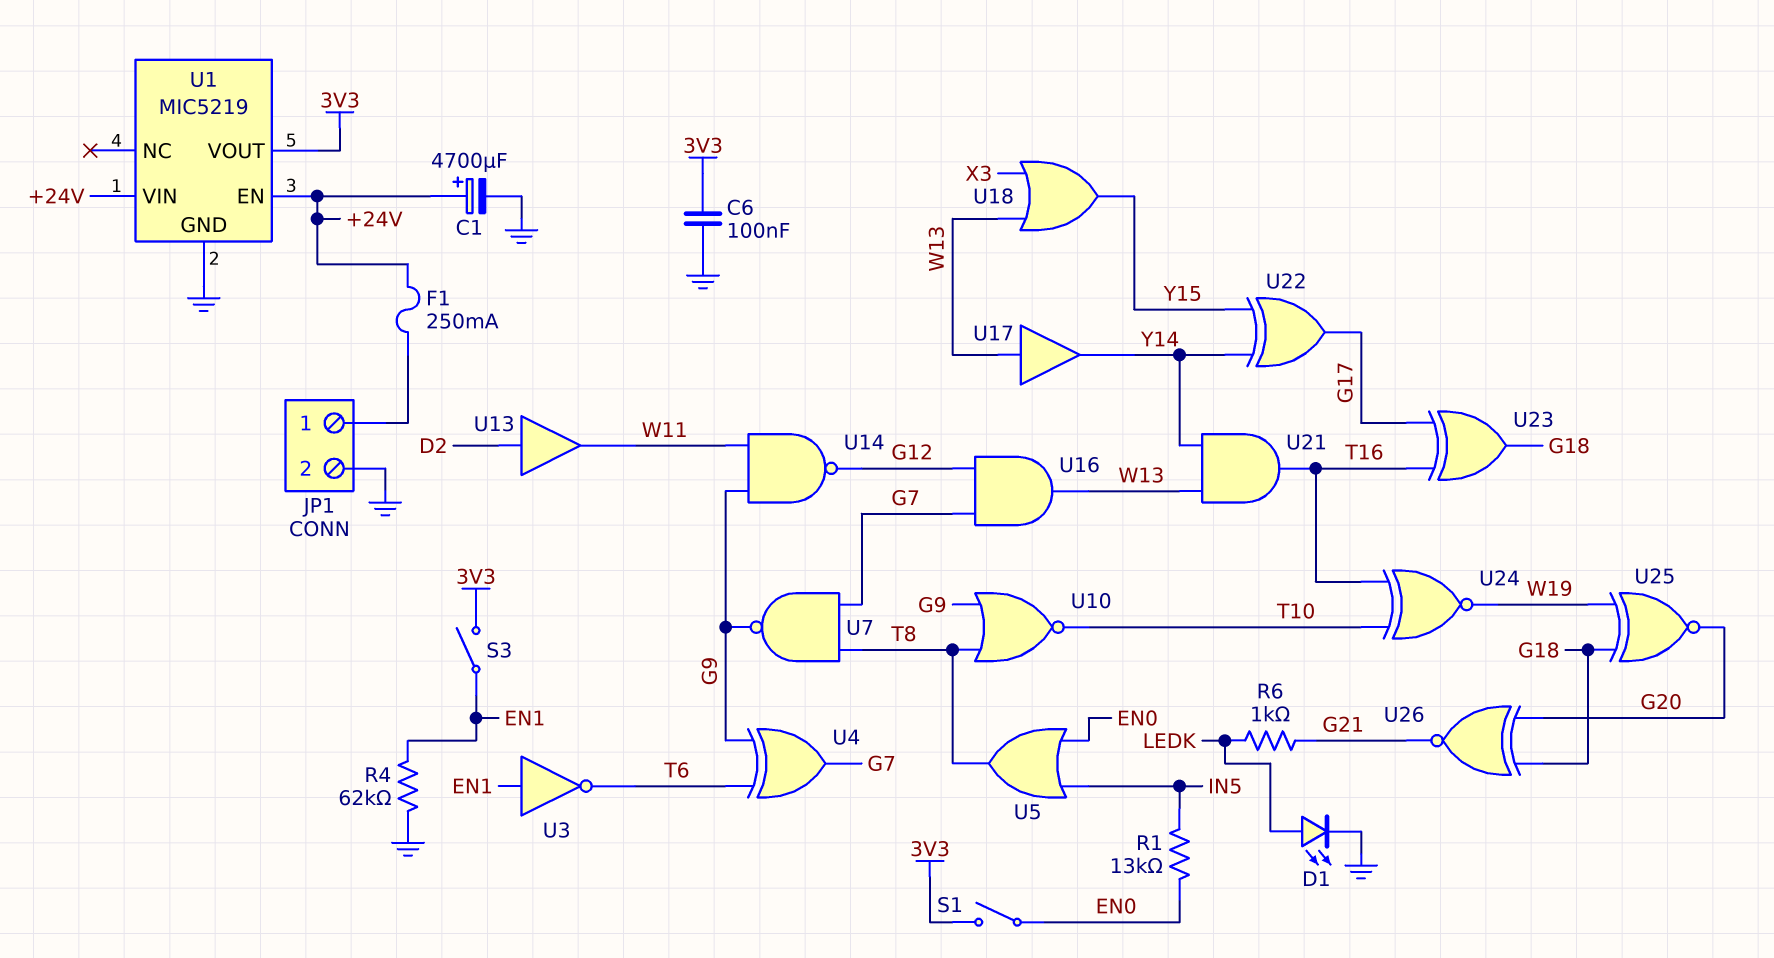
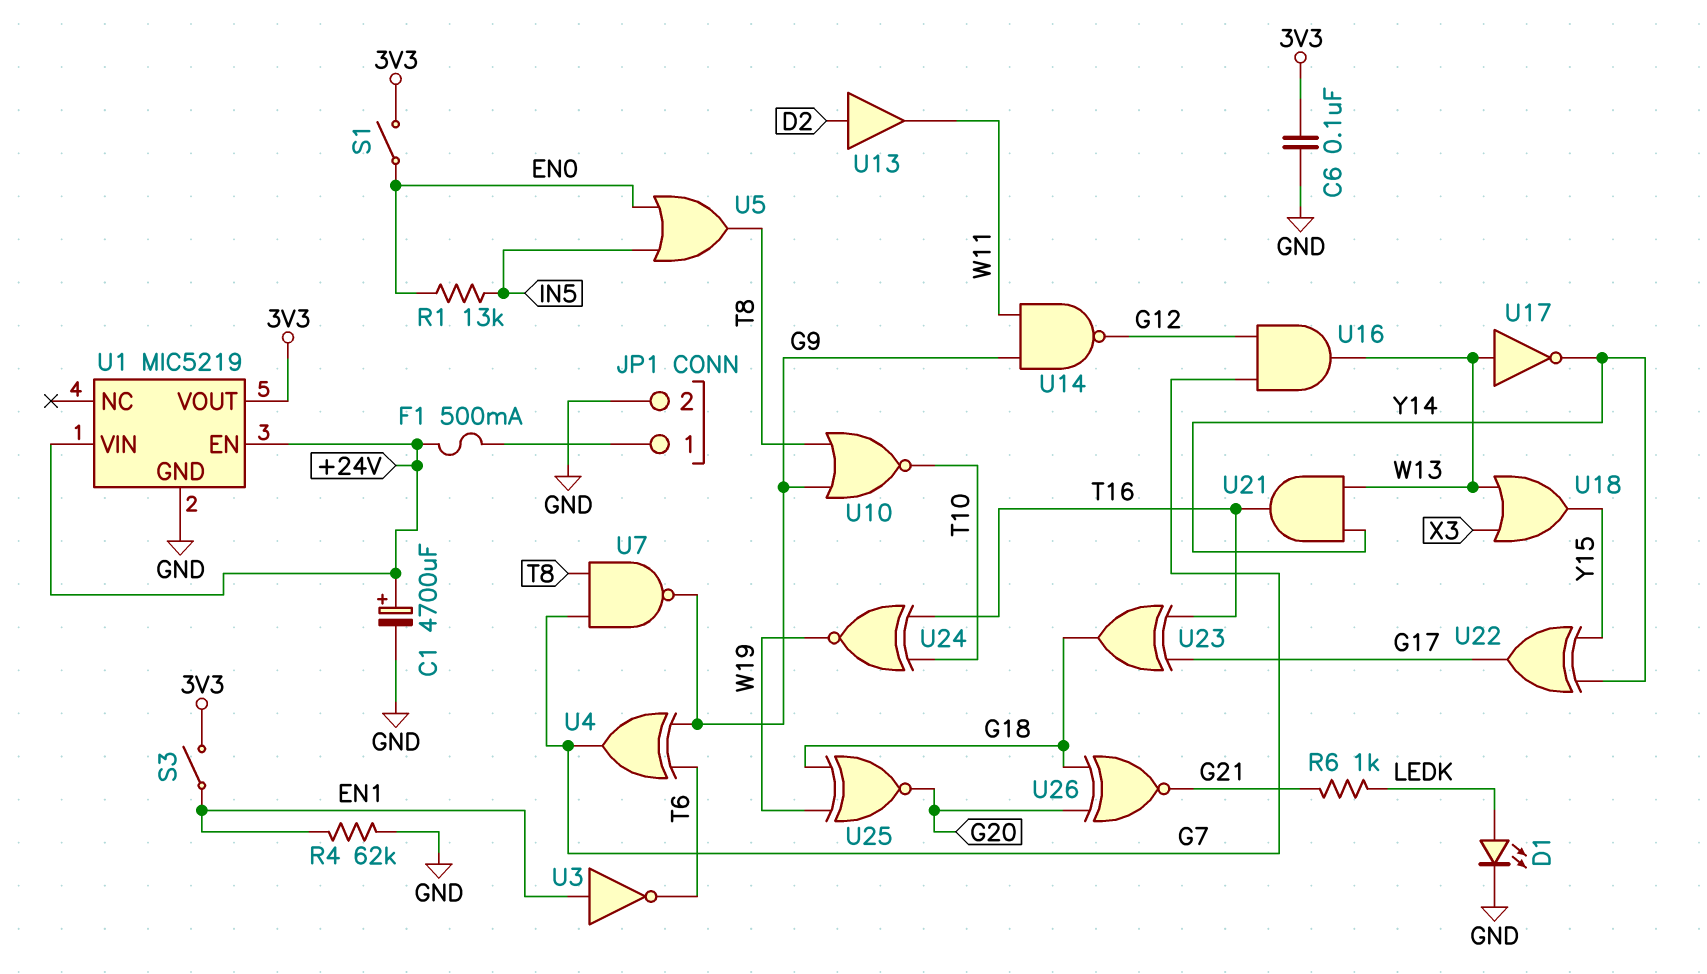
F1: 250mA (+24V, JP1/1) -> 500mA (+24V, JP1/1)
U17: buffer (in W13, out Y14) -> NOT (in W13, out Y14)

